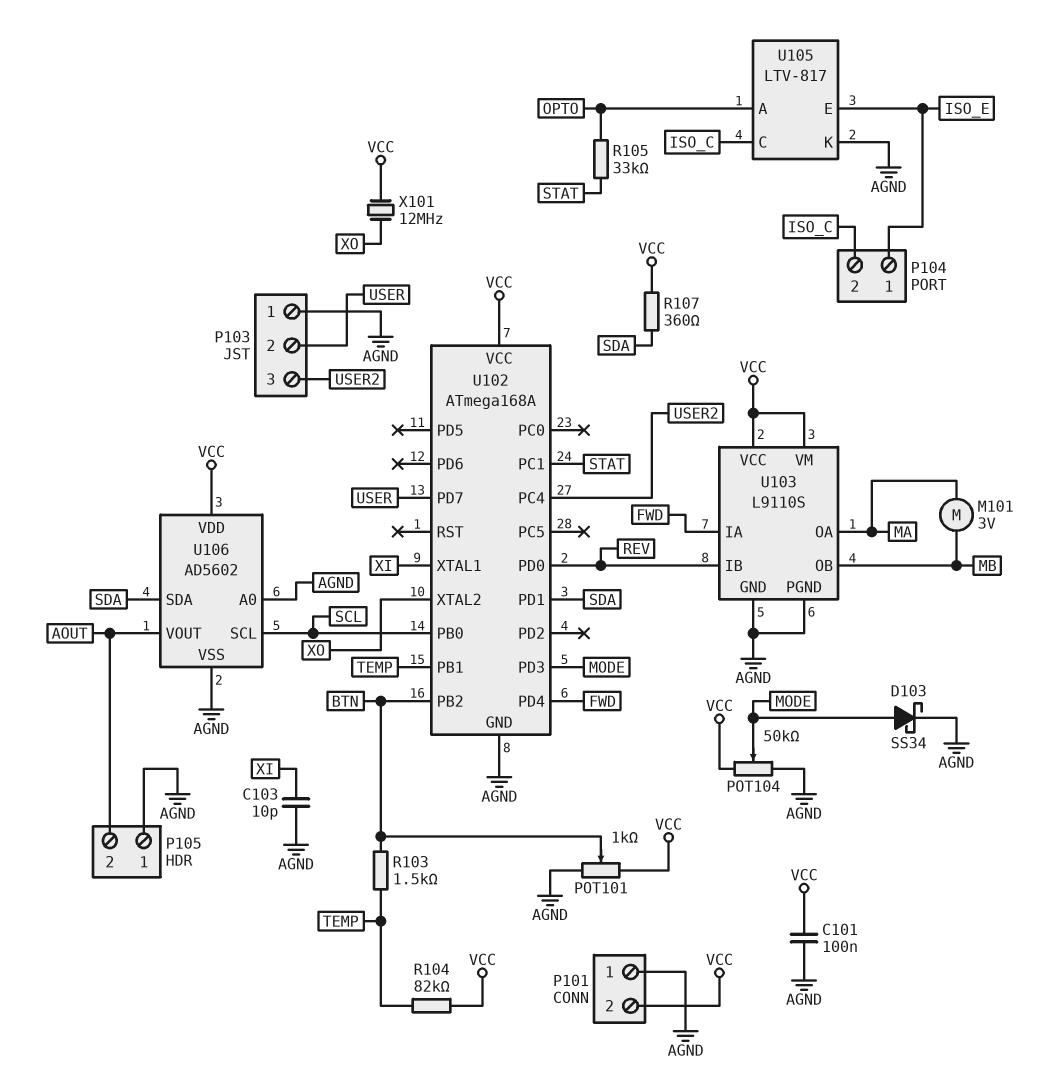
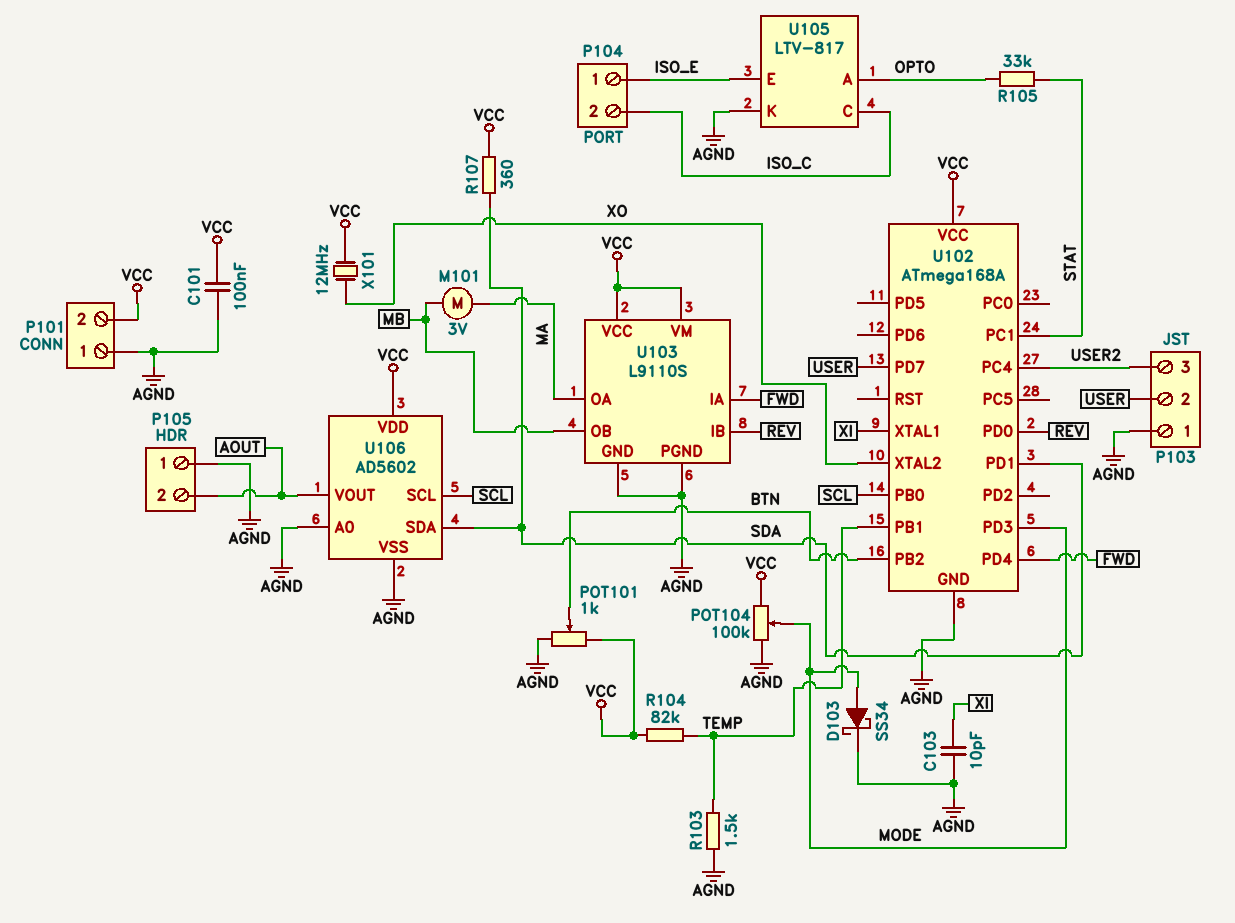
POT104: 50k (AGND, VCC, wiper MODE) -> 100k (AGND, VCC, wiper MODE)
R103: 1.5k (BTN, TEMP) -> 1.5k (AGND, TEMP)

